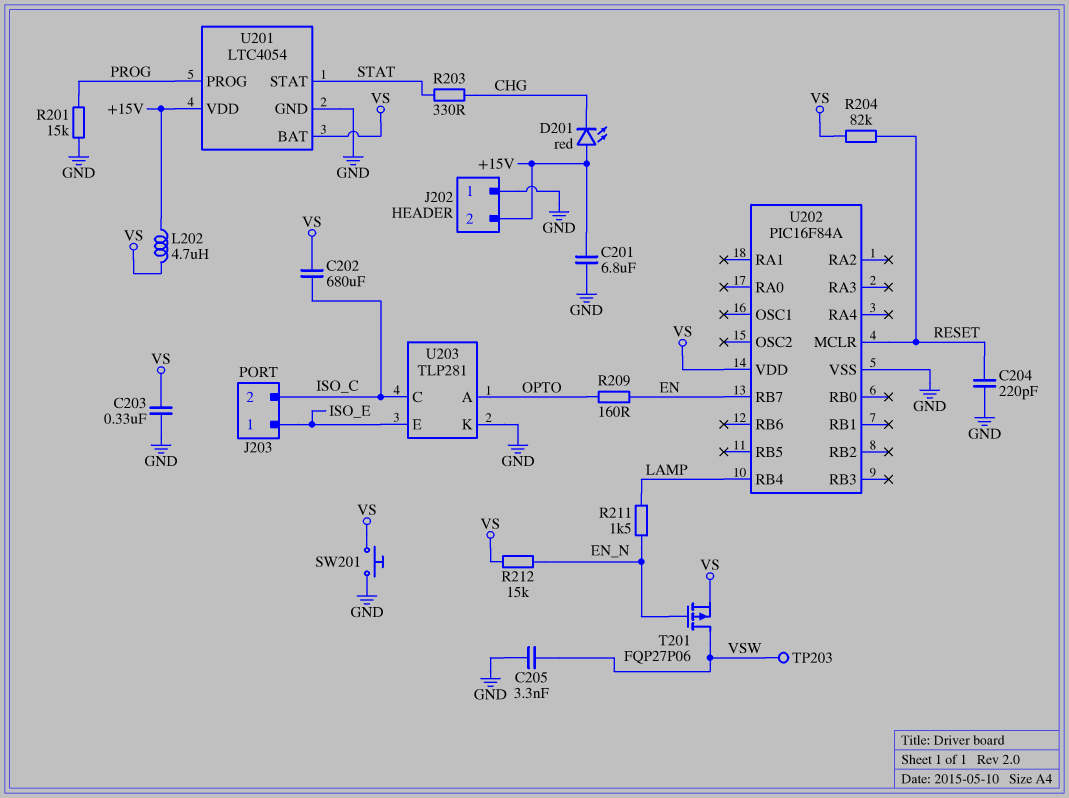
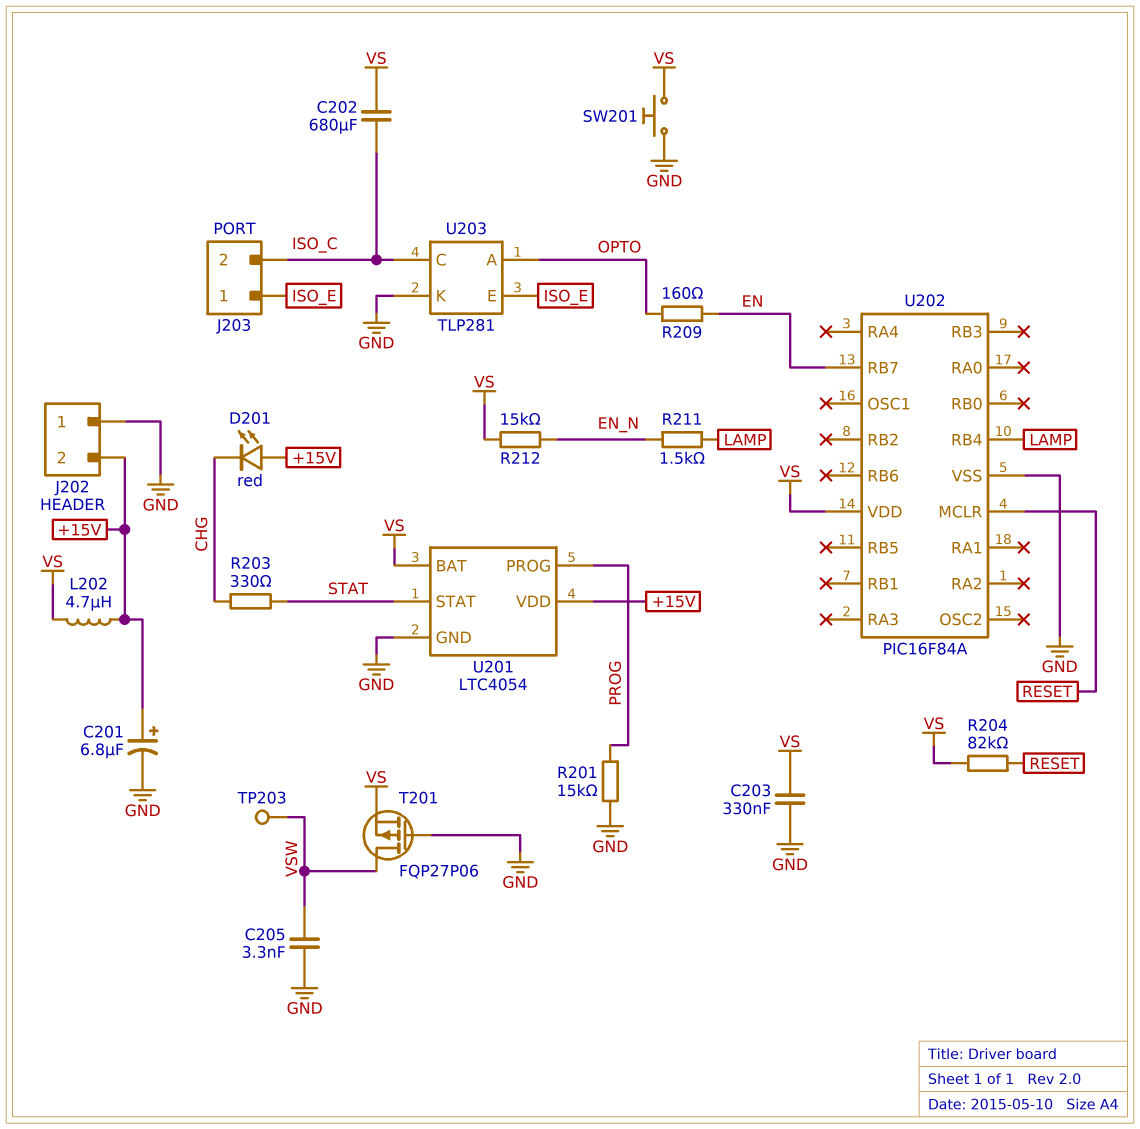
C201: 6.8uF (+15V, GND) -> 6.8uF (plus +15V, minus GND)
C204: 220pF (GND, RESET) -> none
T201: PMOS FQP27P06 (G EN_N, D VSW, S VS) -> PMOS FQP27P06 (G GND, D VSW, S VS)

